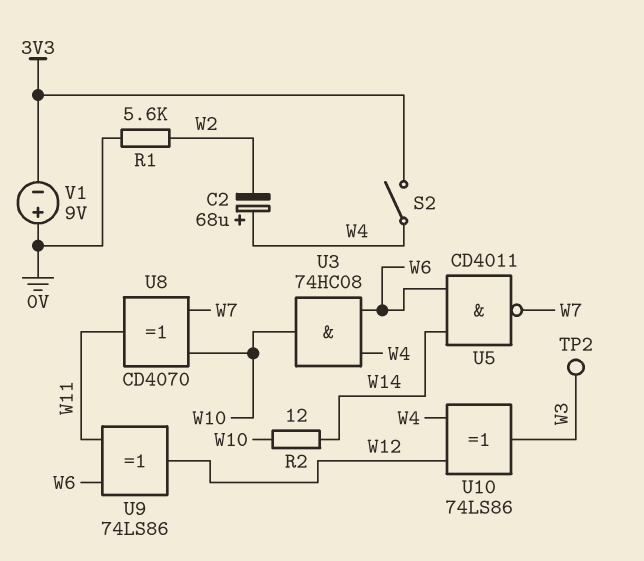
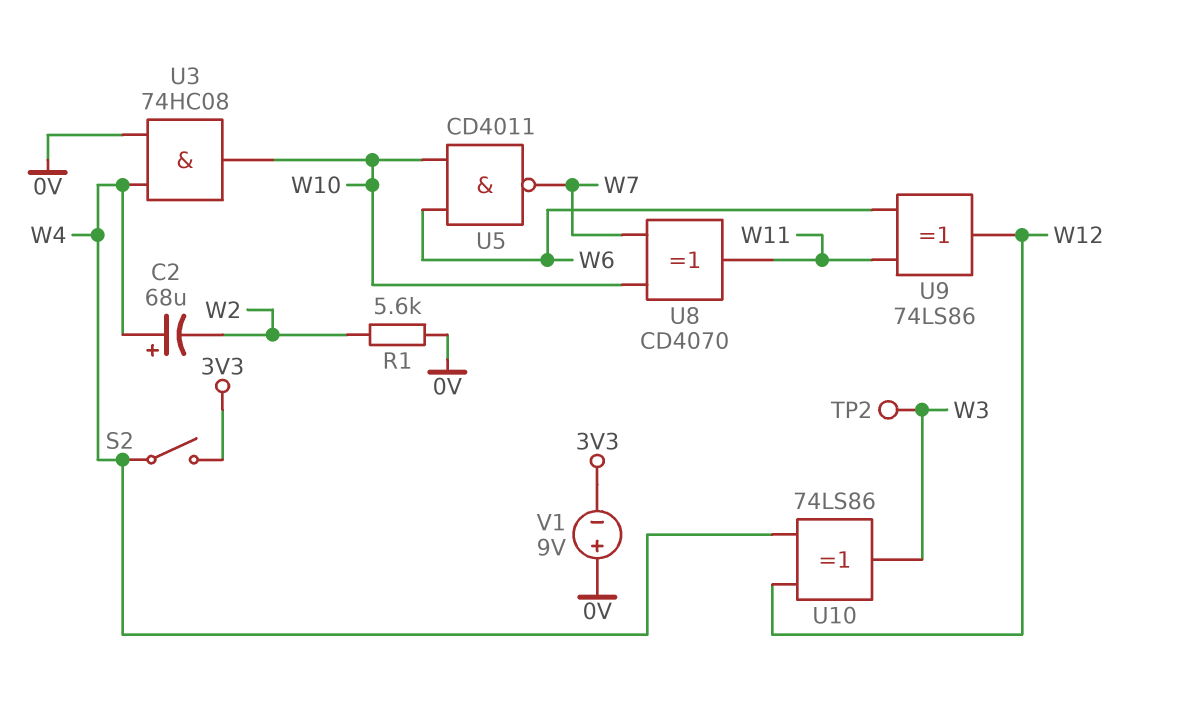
R2: 12 (W10, W14) -> none
U3: AND 74HC08 (in W4, in W6, out W10) -> AND 74HC08 (in 0V, in W4, out W10)
U5: NAND CD4011 (in W6, in W14, out W7) -> NAND CD4011 (in W6, in W10, out W7)

